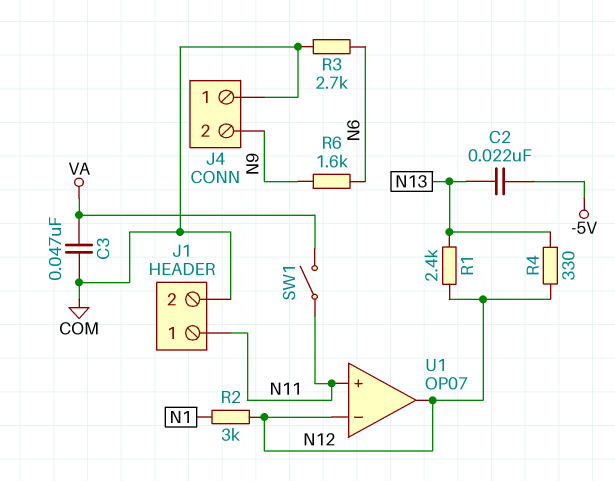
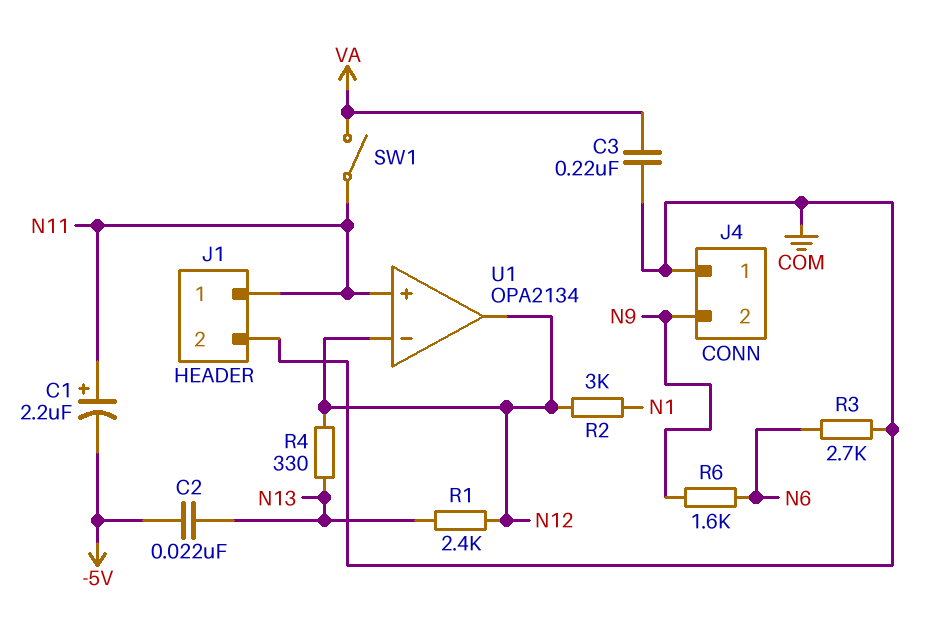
C1: none -> 2.2uF (plus N11, minus -5V)
C3: 47nF (COM, VA) -> 220nF (COM, VA)
U1: OP07 -> OPA2134

